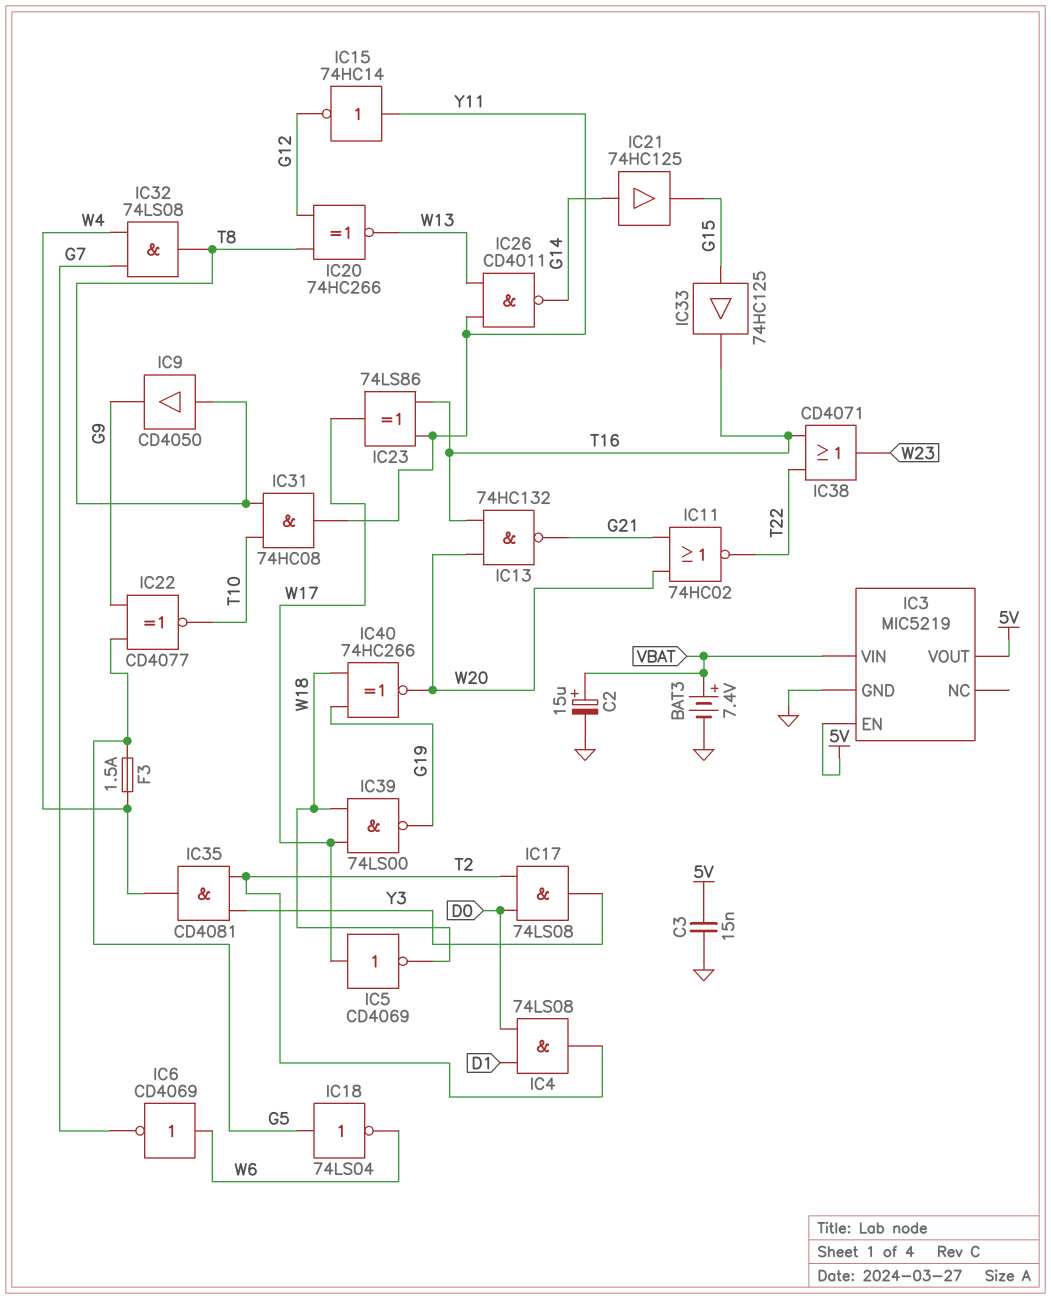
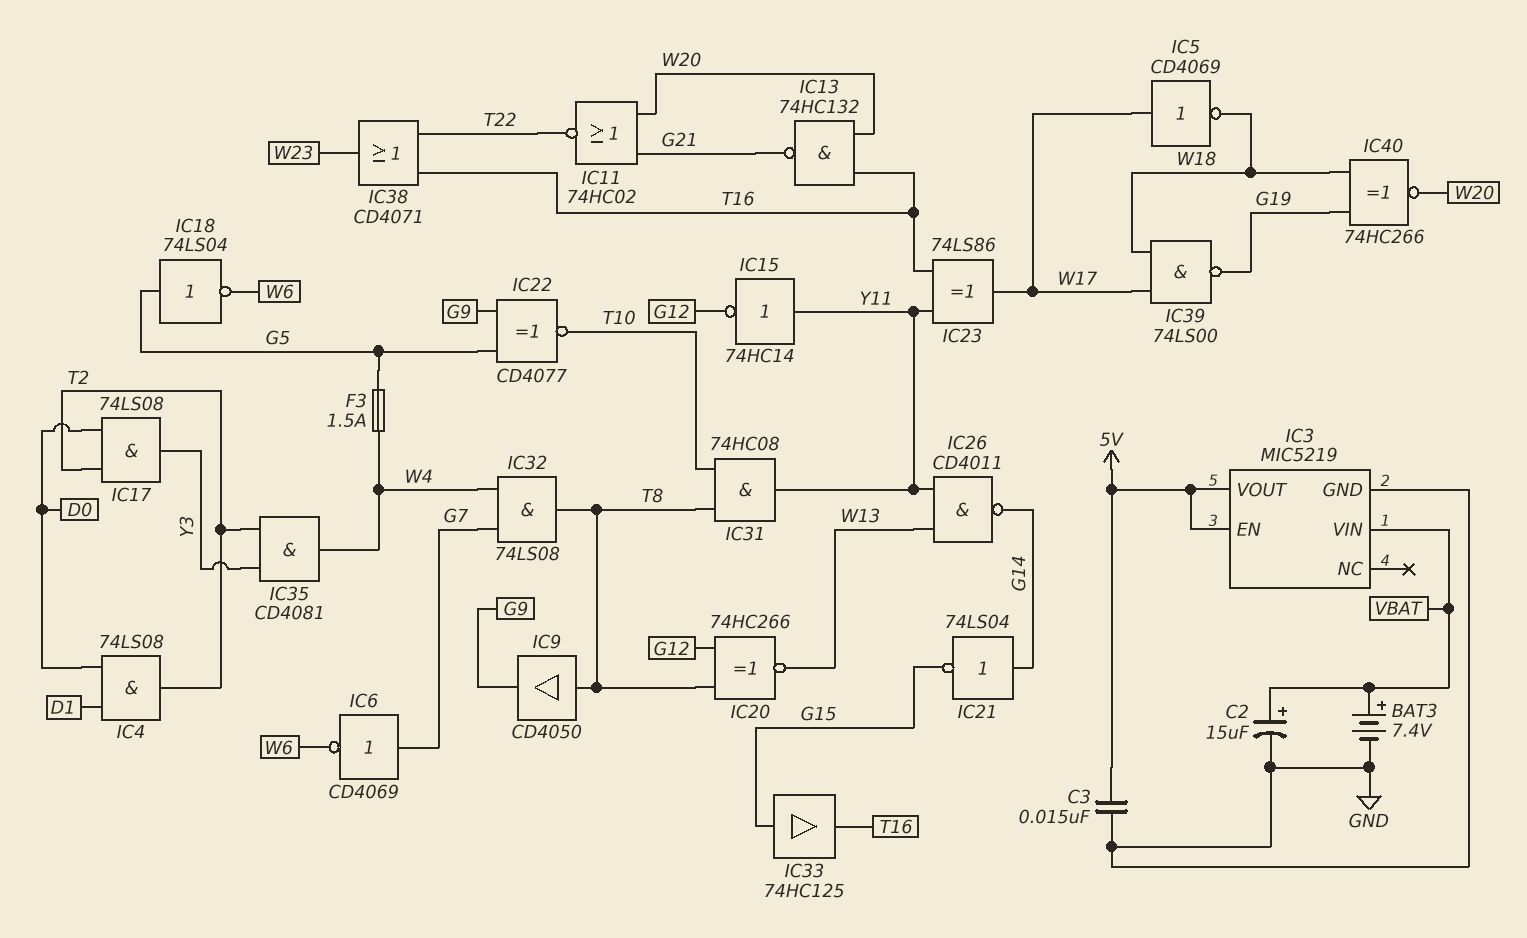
IC6: NOT CD4069 (in W6, out G7) -> NOT CD4069 (in G7, out W6)
IC21: buffer 74HC125 (in G14, out G15) -> NOT 74LS04 (in G14, out G15)

